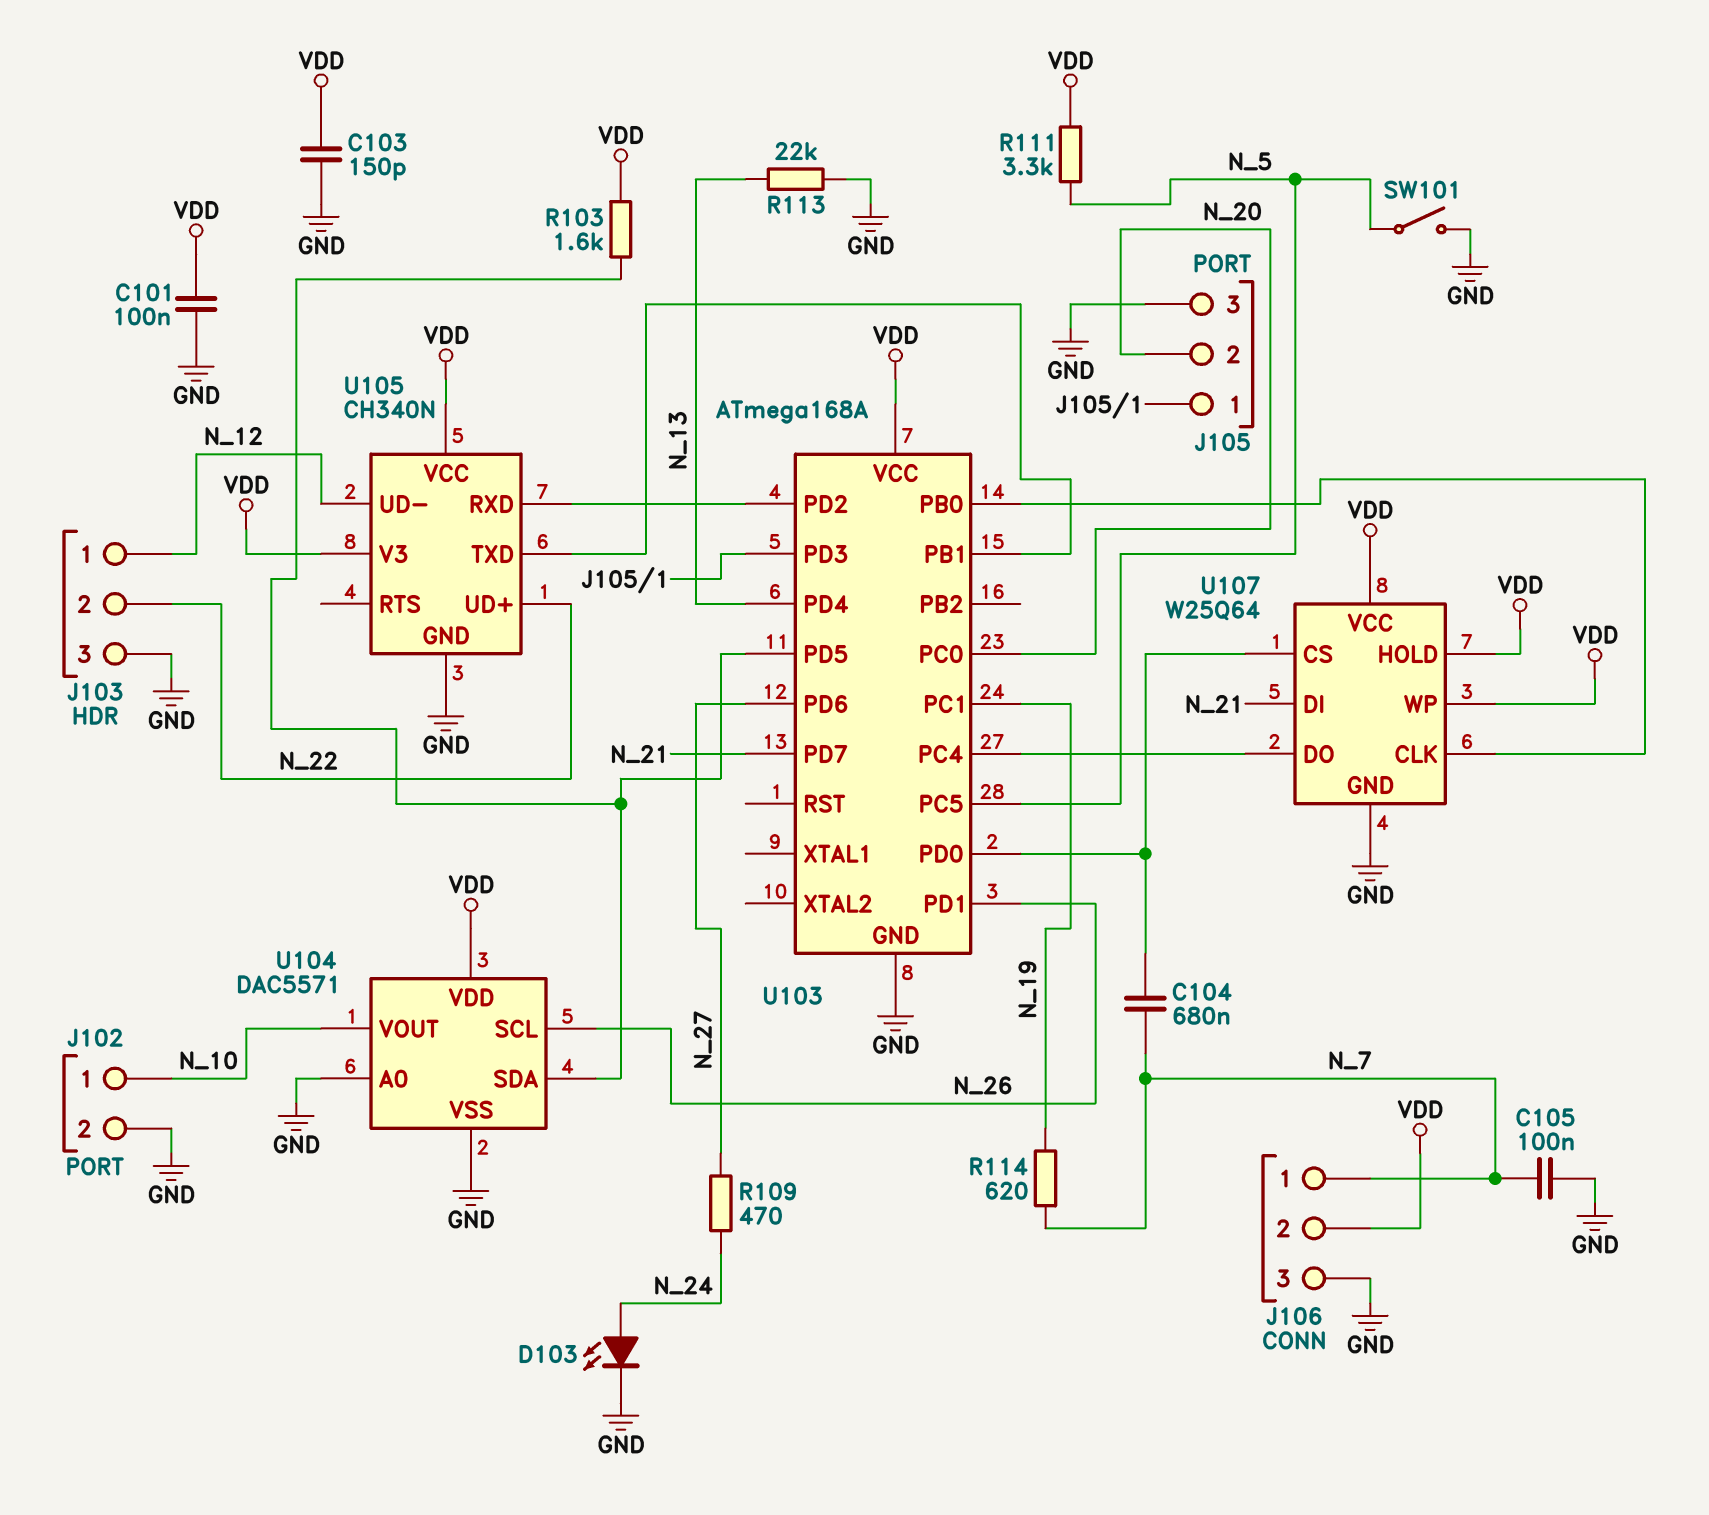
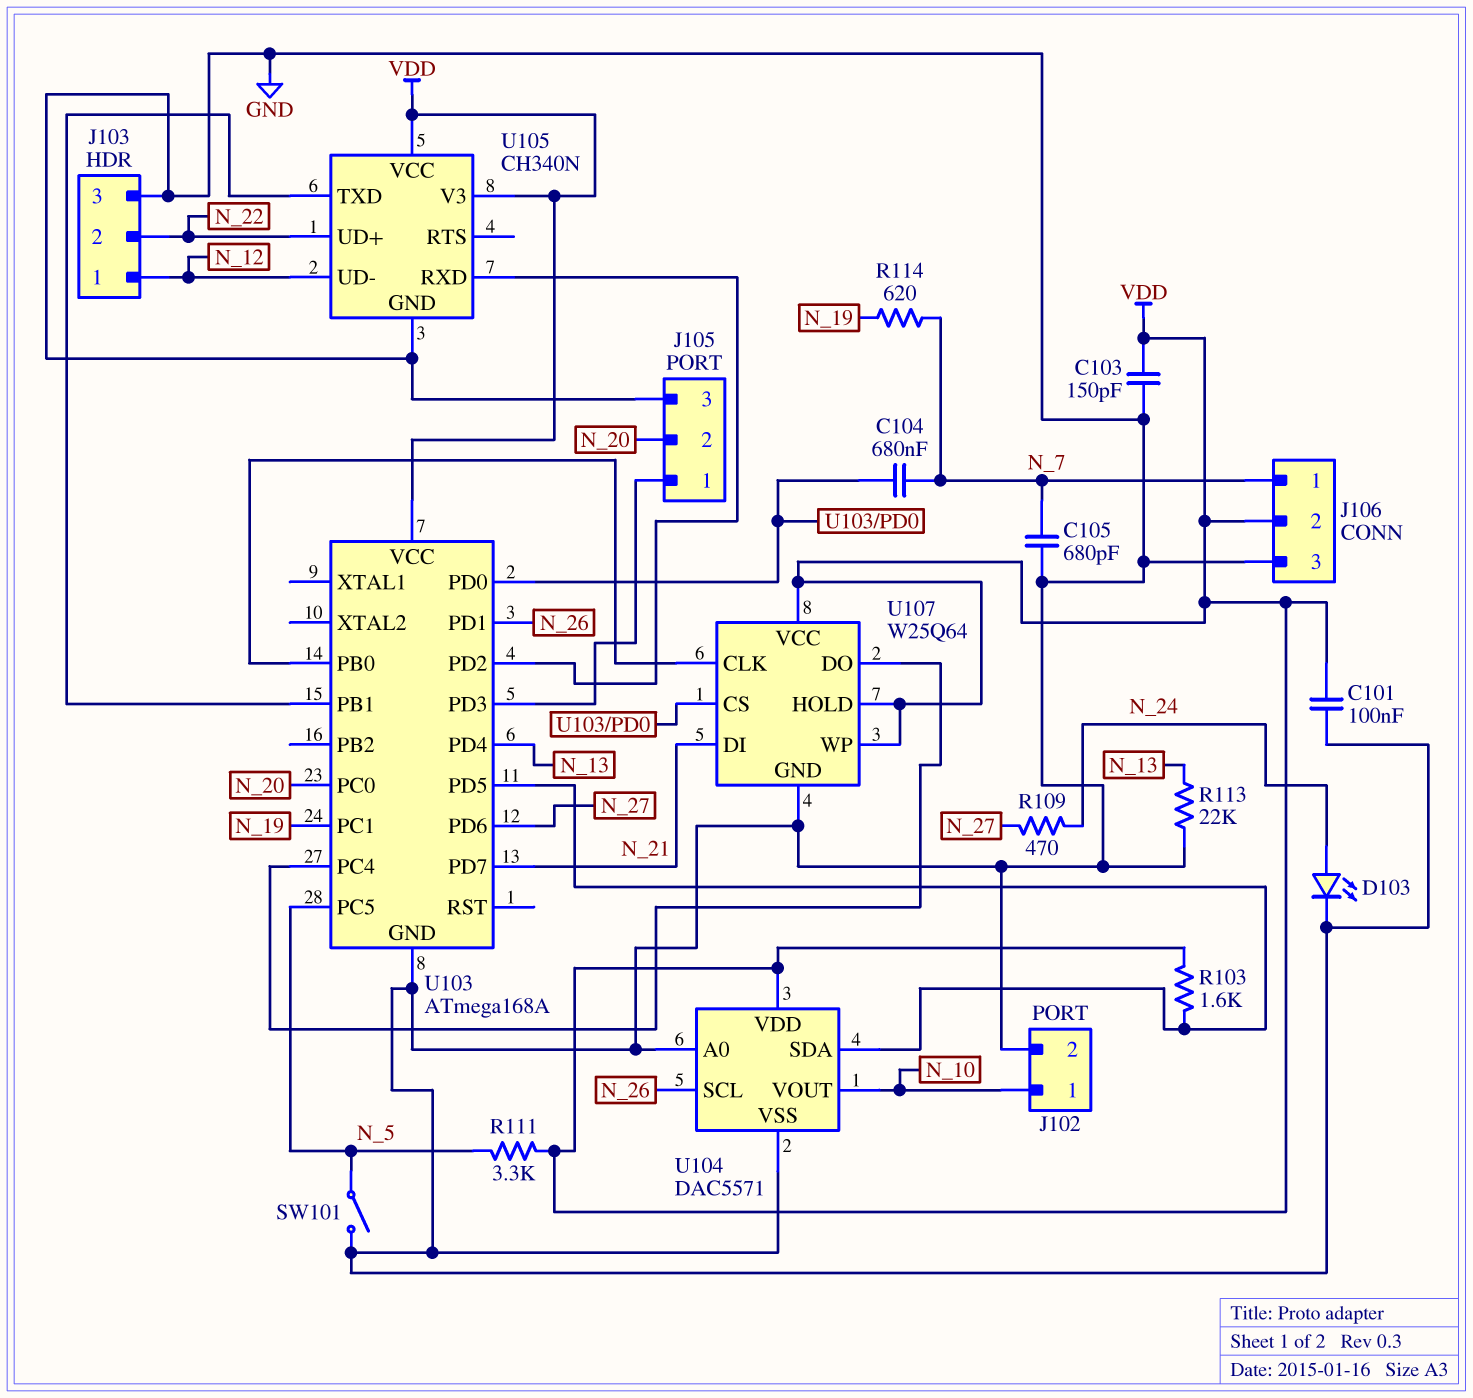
C105: 100nF (GND, N_7) -> 680pF (GND, N_7)

